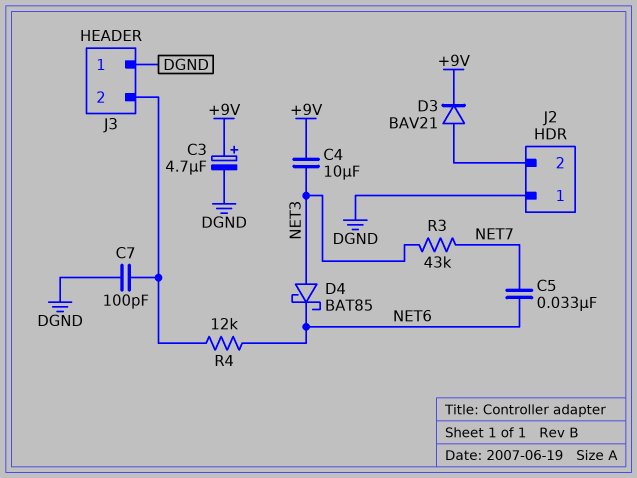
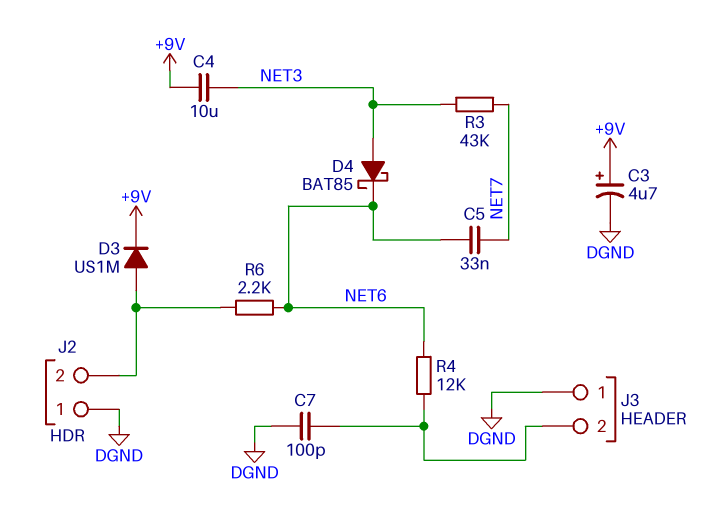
D3: diode BAV21 (A J2/2, K +9V) -> diode US1M (A J2/2, K +9V)
R6: none -> 2.2k (J2/2, NET6)

